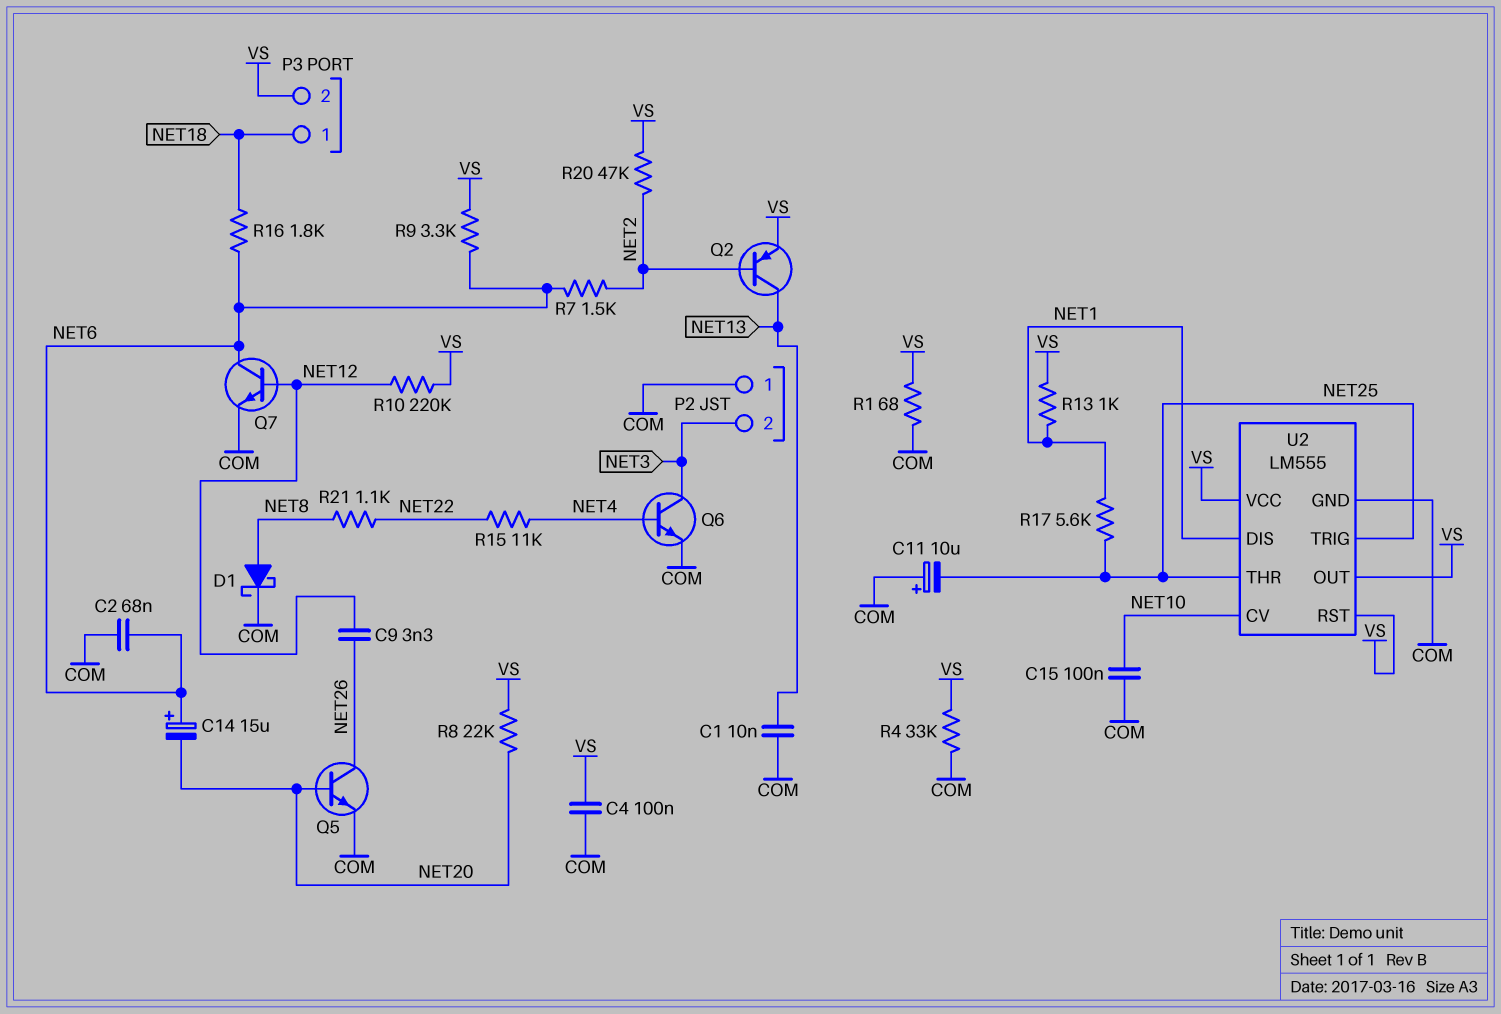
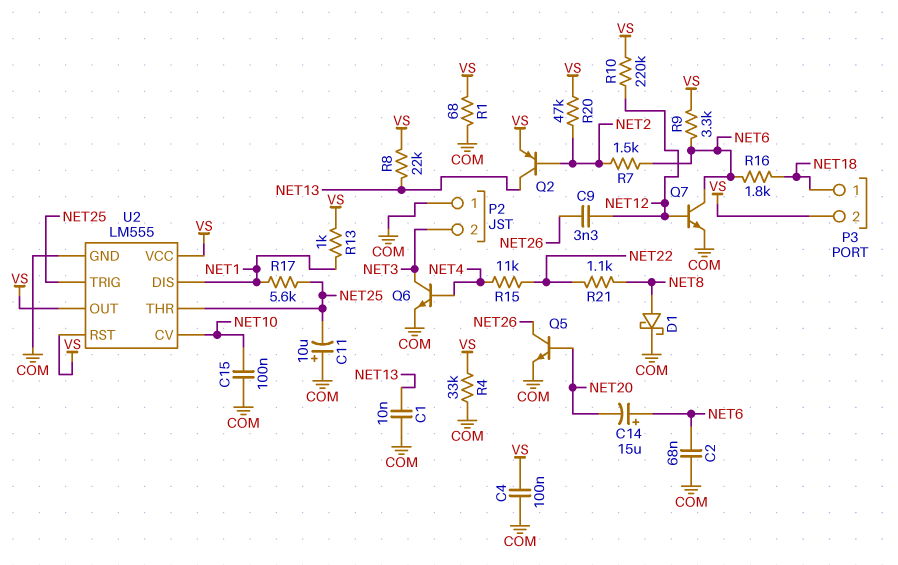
R8: 22k (NET20, VS) -> 22k (NET13, VS)

